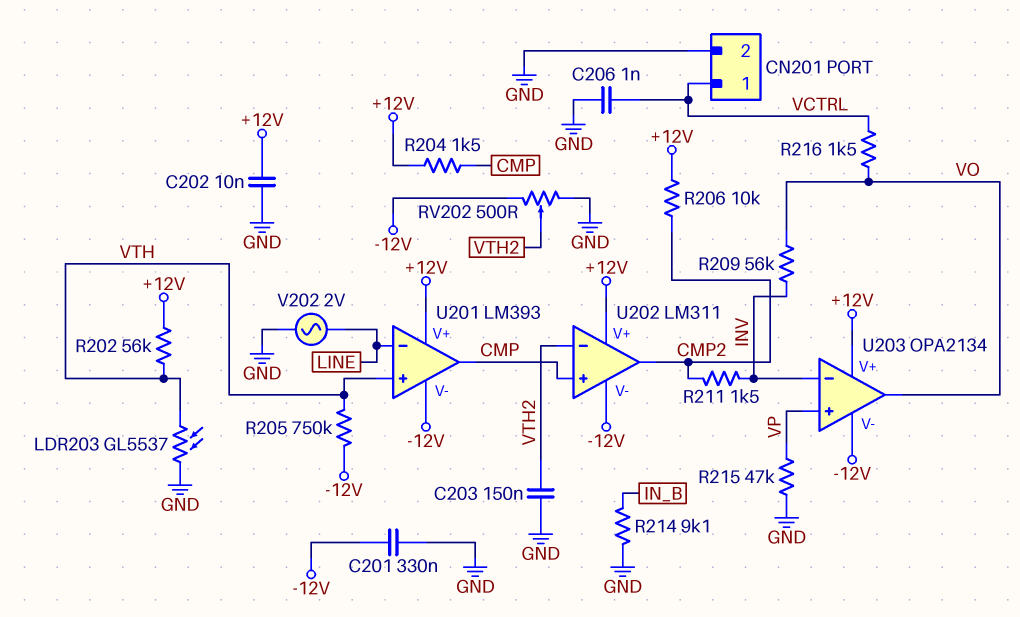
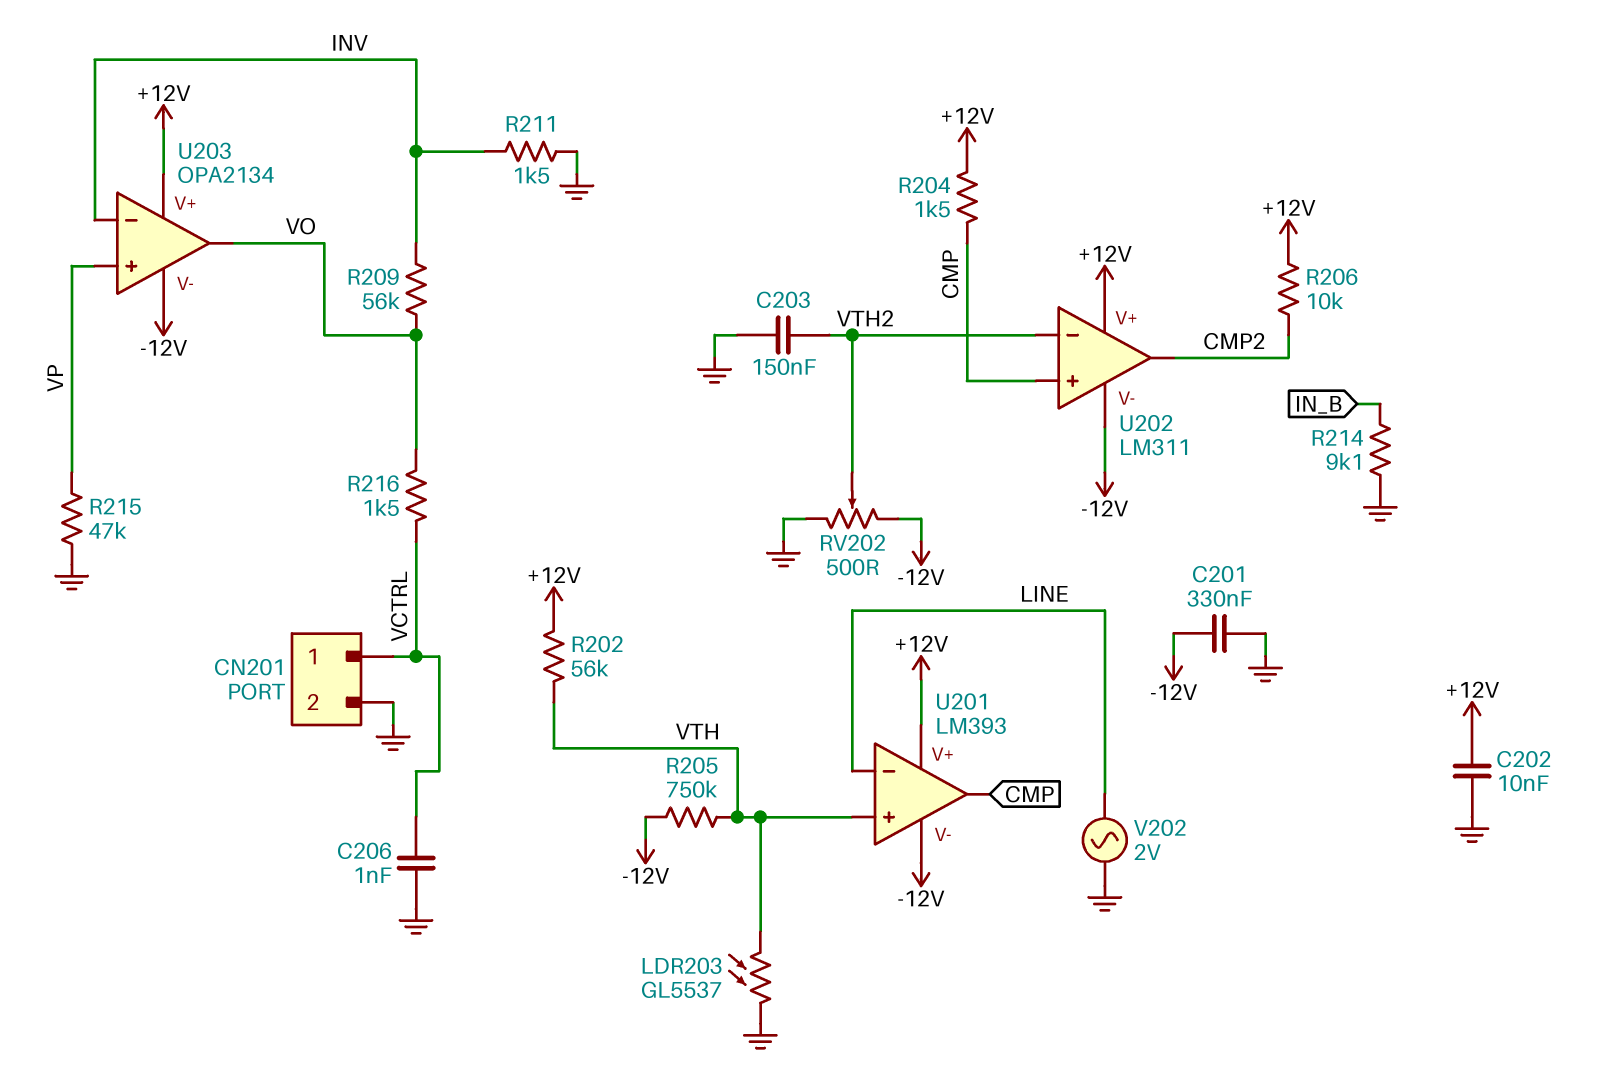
R211: 1.5k (CMP2, INV) -> 1.5k (GND, INV)

